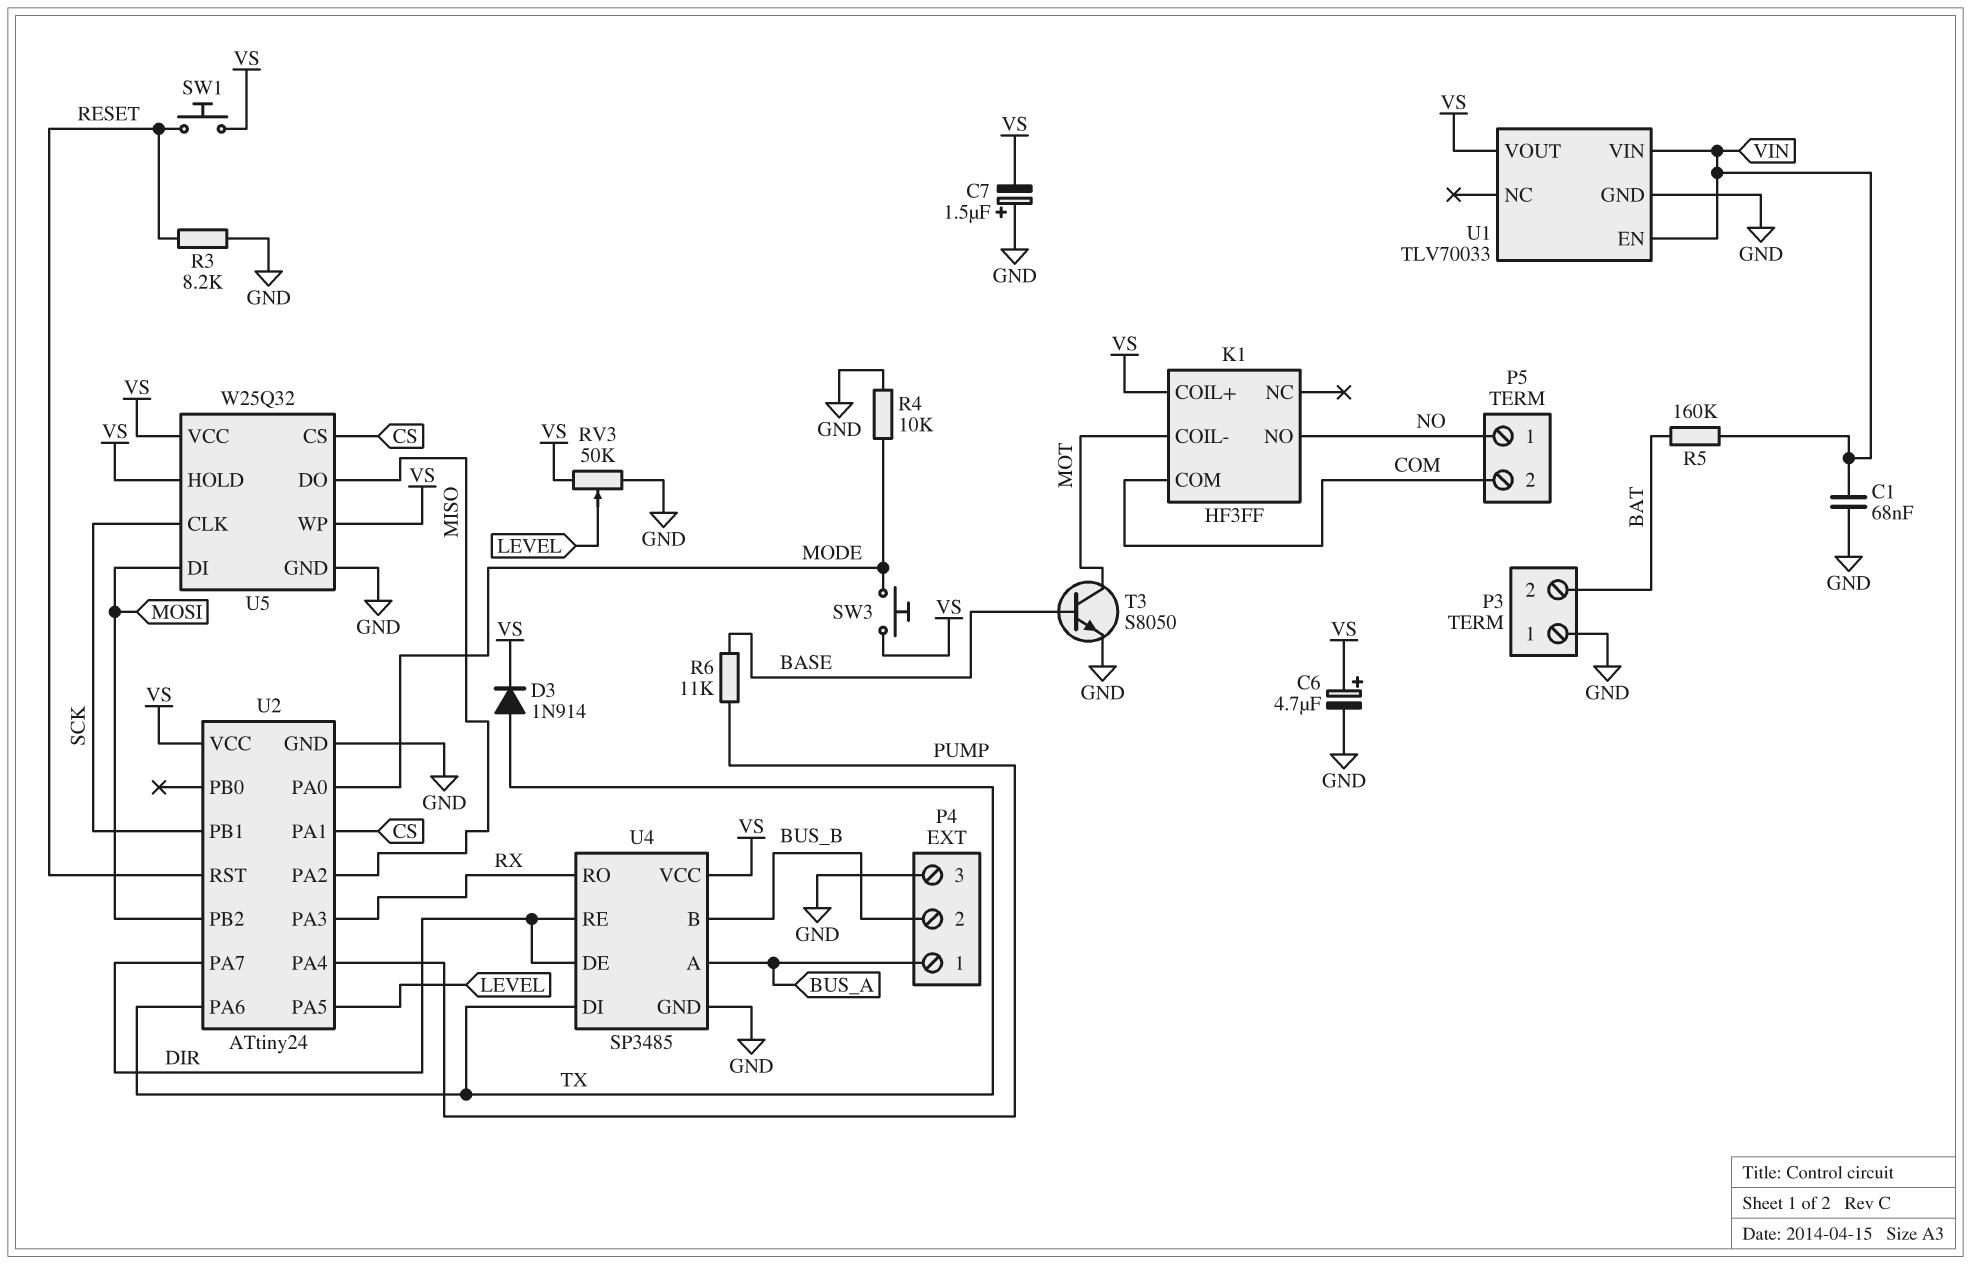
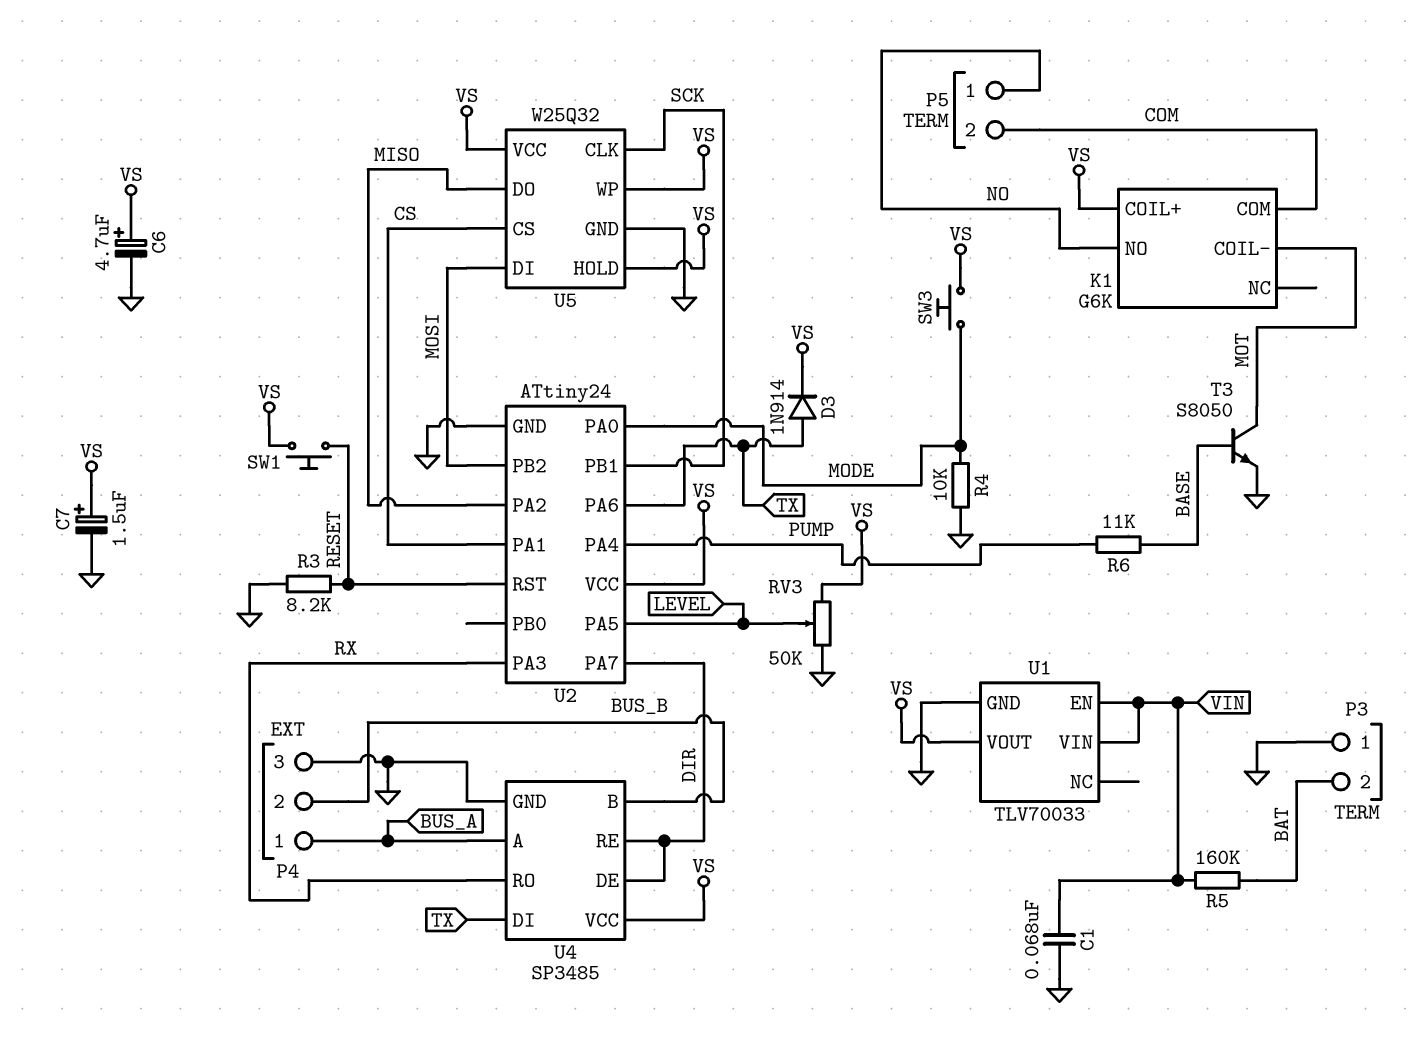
C7: 1.5uF (plus GND, minus VS) -> 1.5uF (plus VS, minus GND)
K1: HF3FF -> G6K

